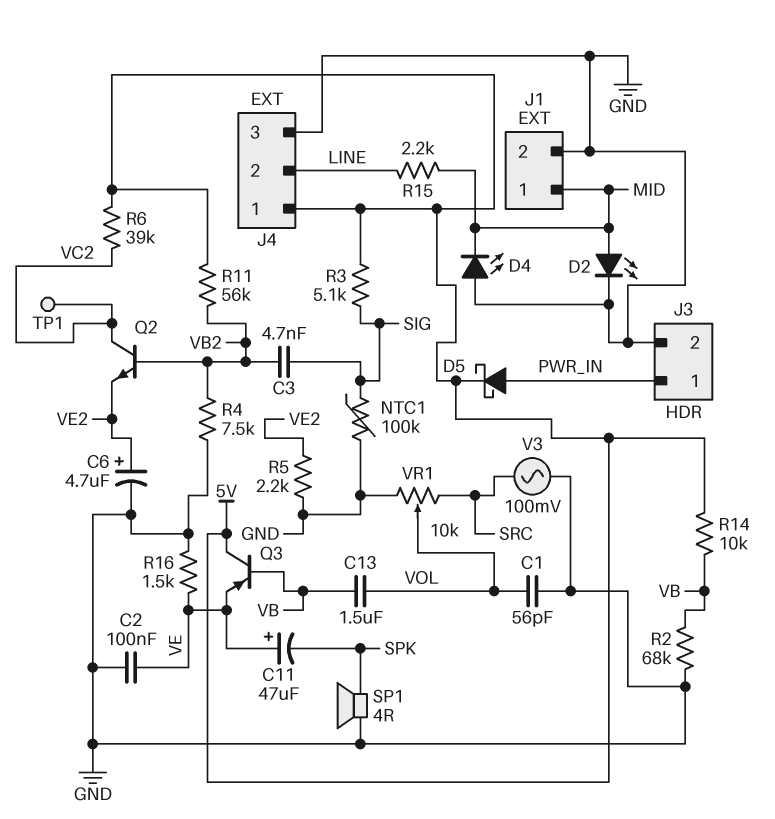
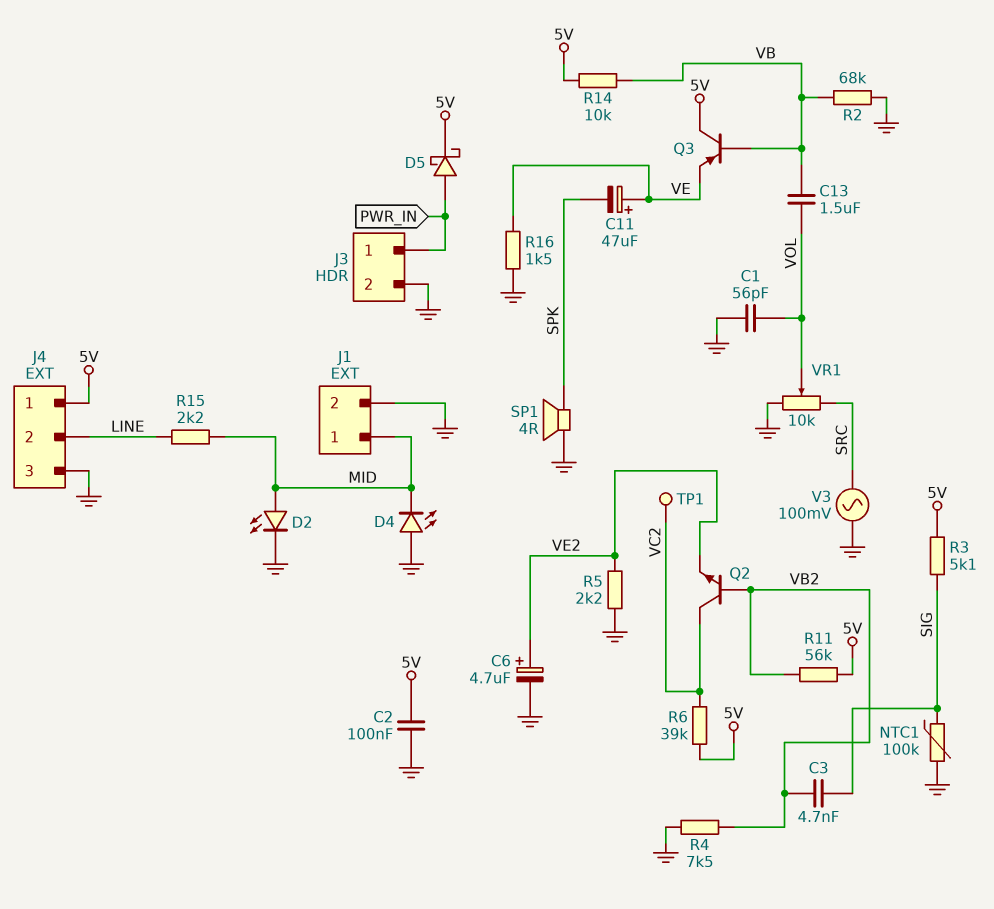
C2: 100nF (GND, VE) -> 100nF (5V, GND)

